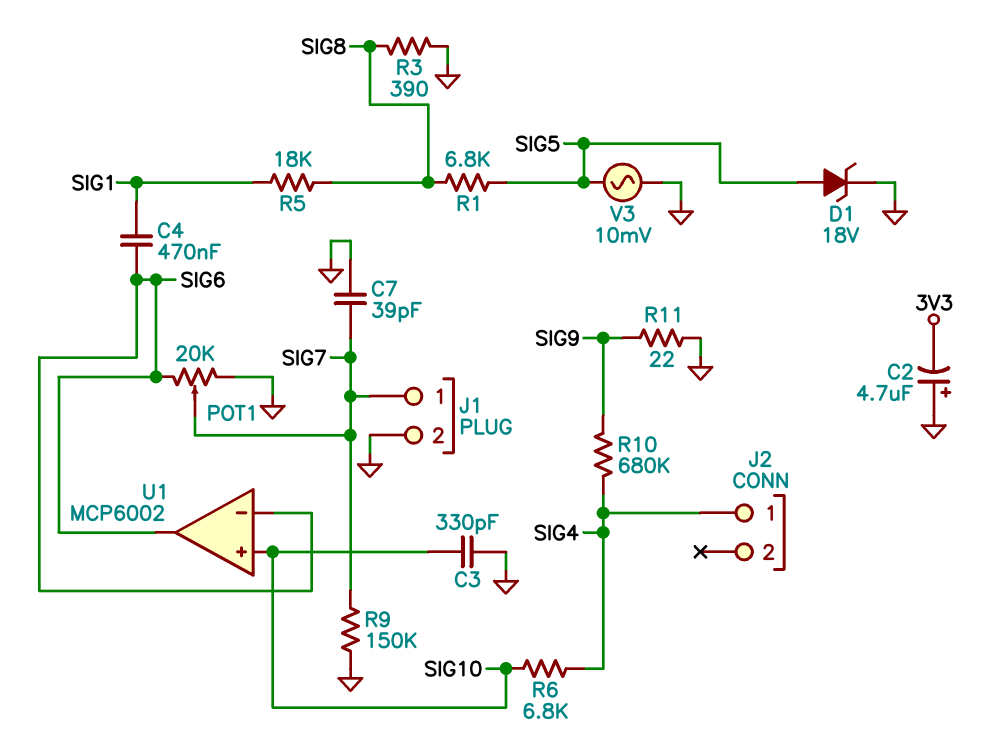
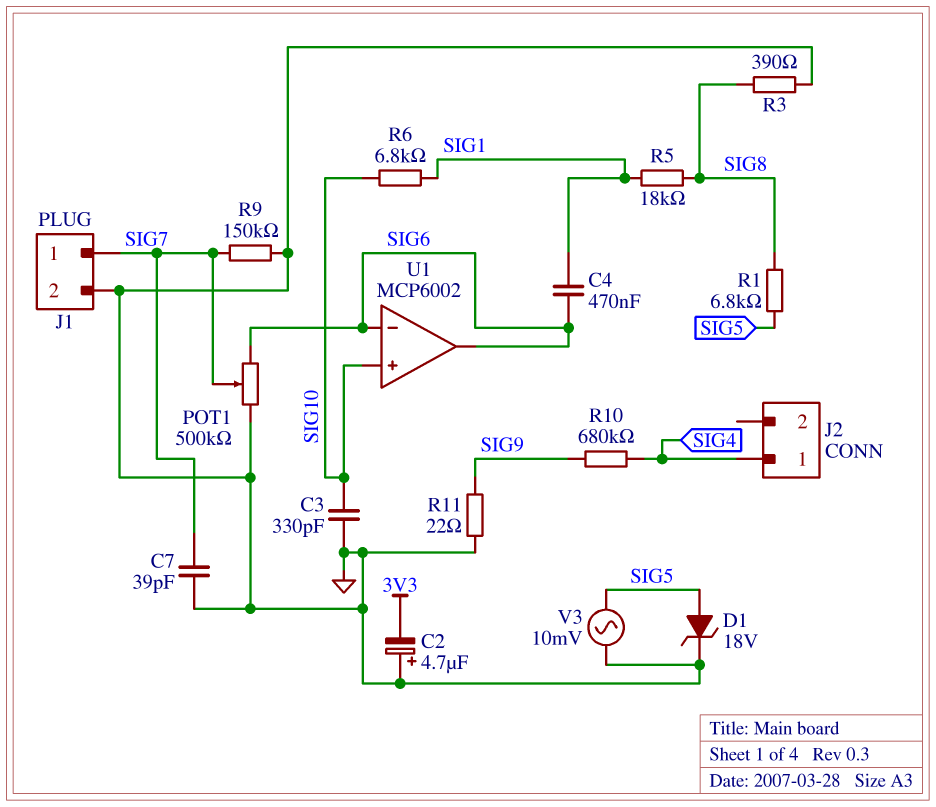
POT1: 20k (GND, SIG6, wiper SIG7) -> 500k (GND, SIG6, wiper SIG7)
R6: 6.8k (SIG4, SIG10) -> 6.8k (SIG1, SIG10)

